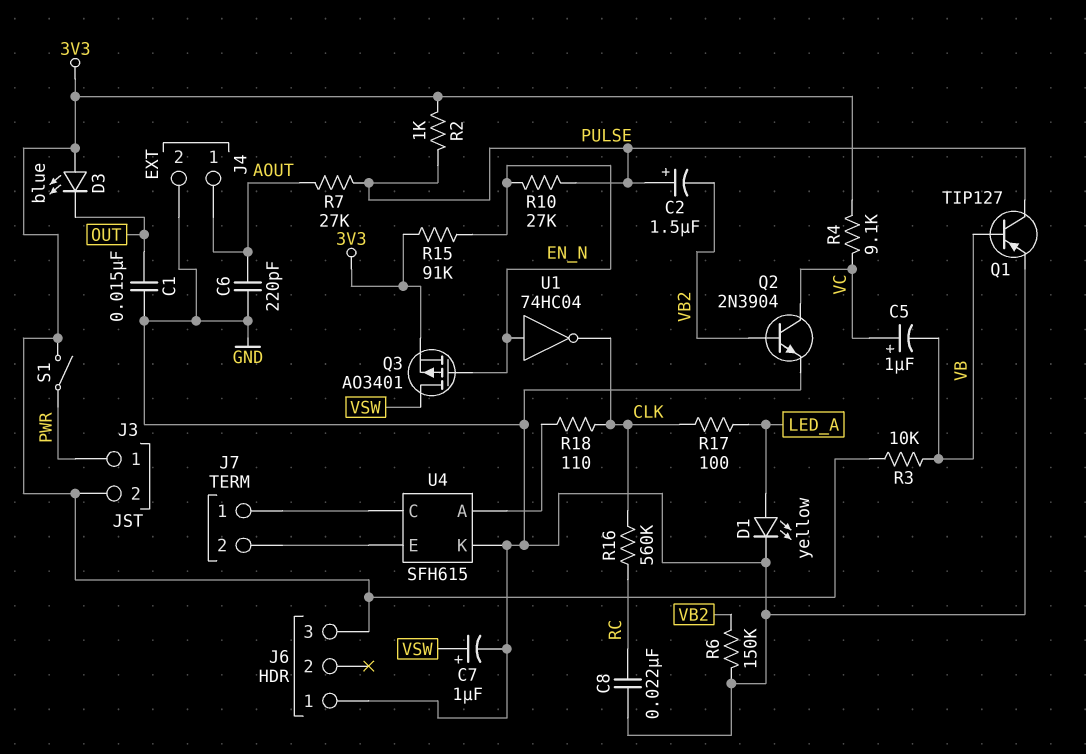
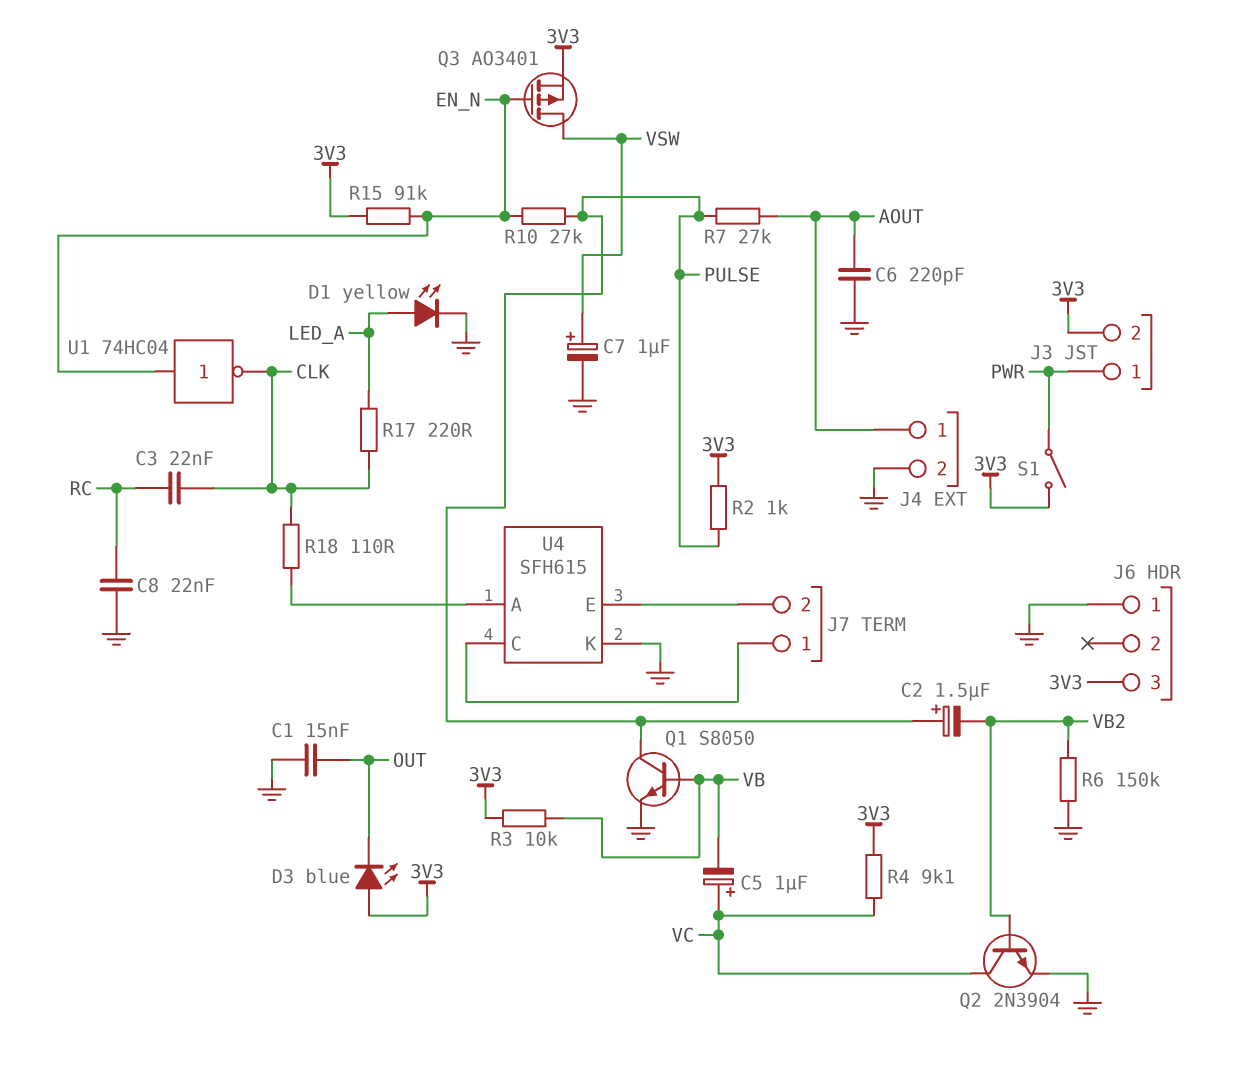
C3: none -> 22nF (CLK, RC)
Q1: PNP TIP127 (B VB, C PULSE, E GND) -> NPN S8050 (B VB, C PULSE, E GND)
R16: 560k (CLK, RC) -> none
R17: 100 (CLK, LED_A) -> 220 (CLK, LED_A)

